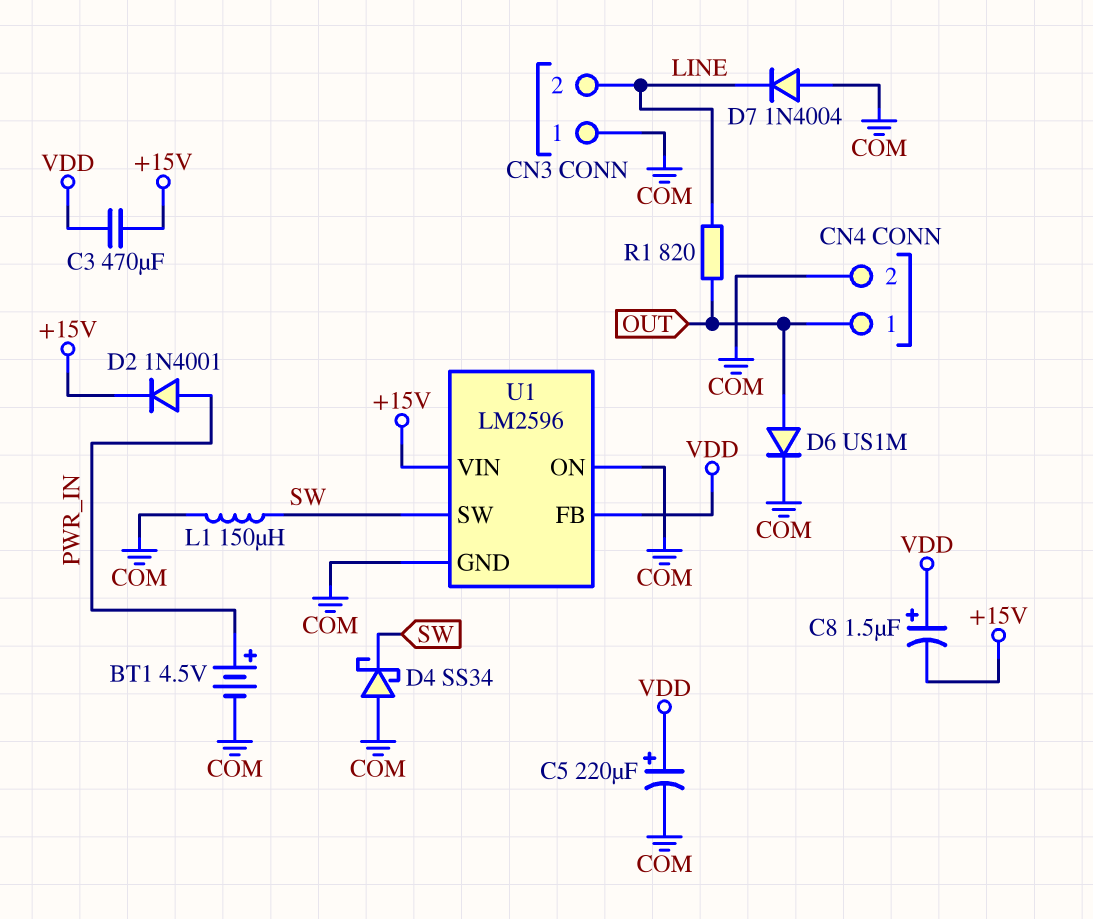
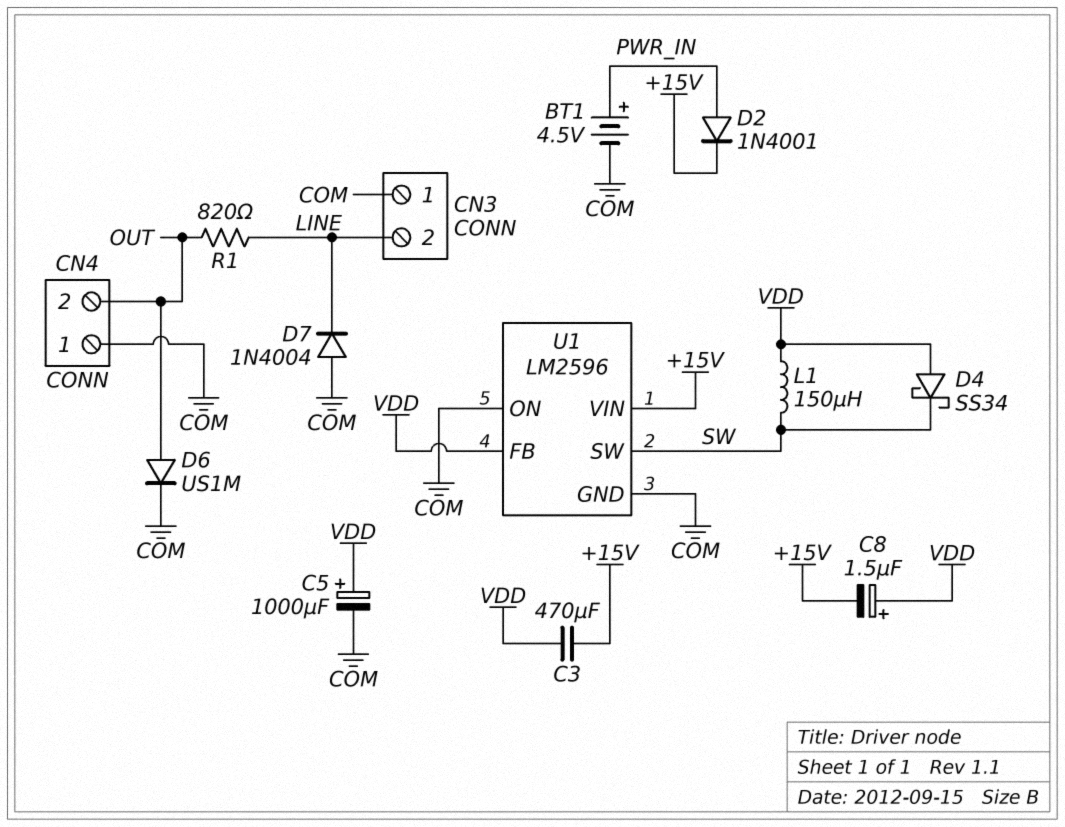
C5: 220uF (plus VDD, minus COM) -> 1000uF (plus VDD, minus COM)
CN4 pin 1: OUT -> COM
CN4 pin 2: COM -> OUT
D4: schottky SS34 (A COM, K SW) -> schottky SS34 (A VDD, K SW)
L1: 150uH (COM, SW) -> 150uH (SW, VDD)

